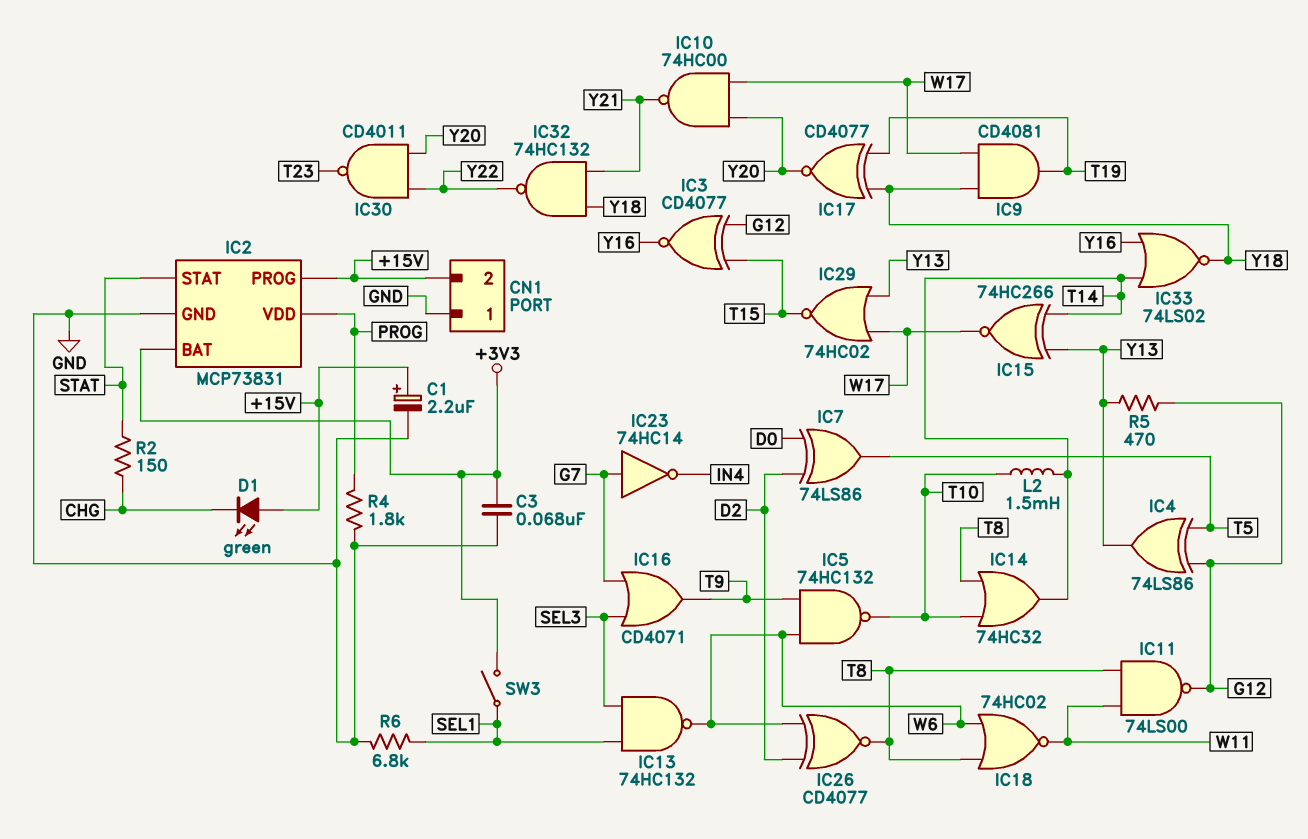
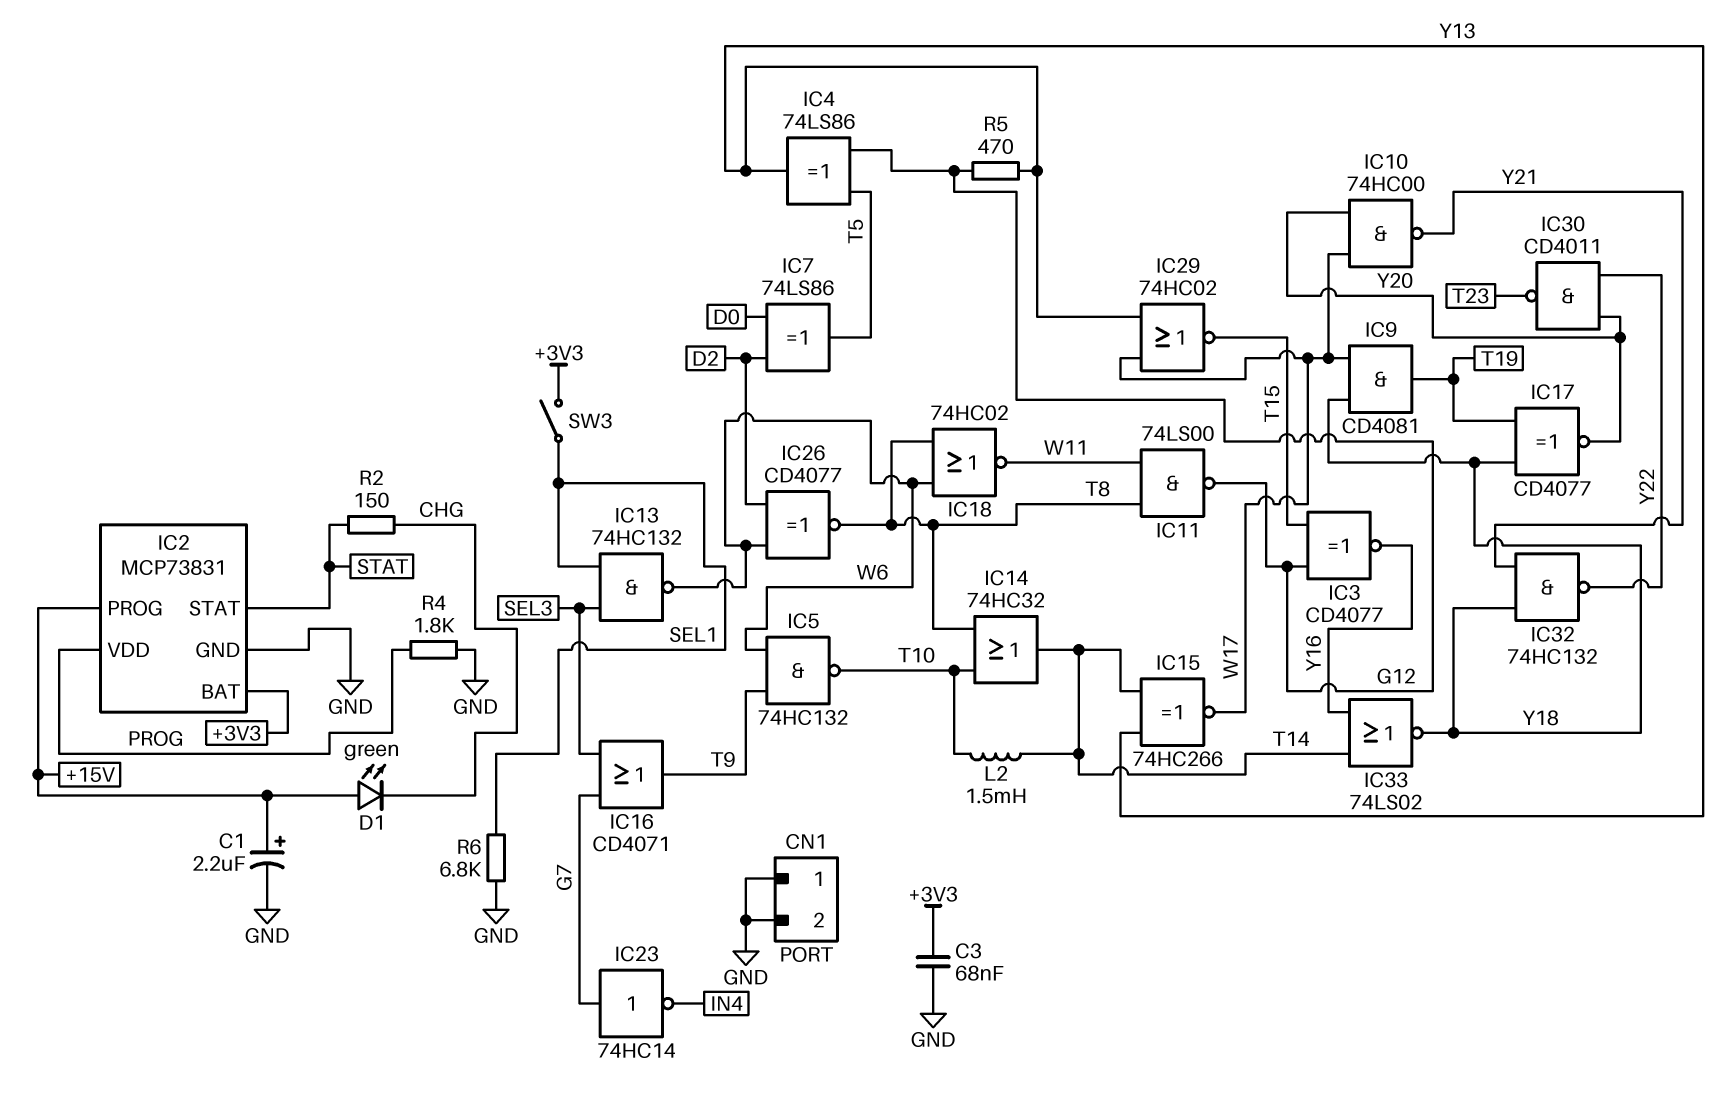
CN1 pin 2: +15V -> GND

